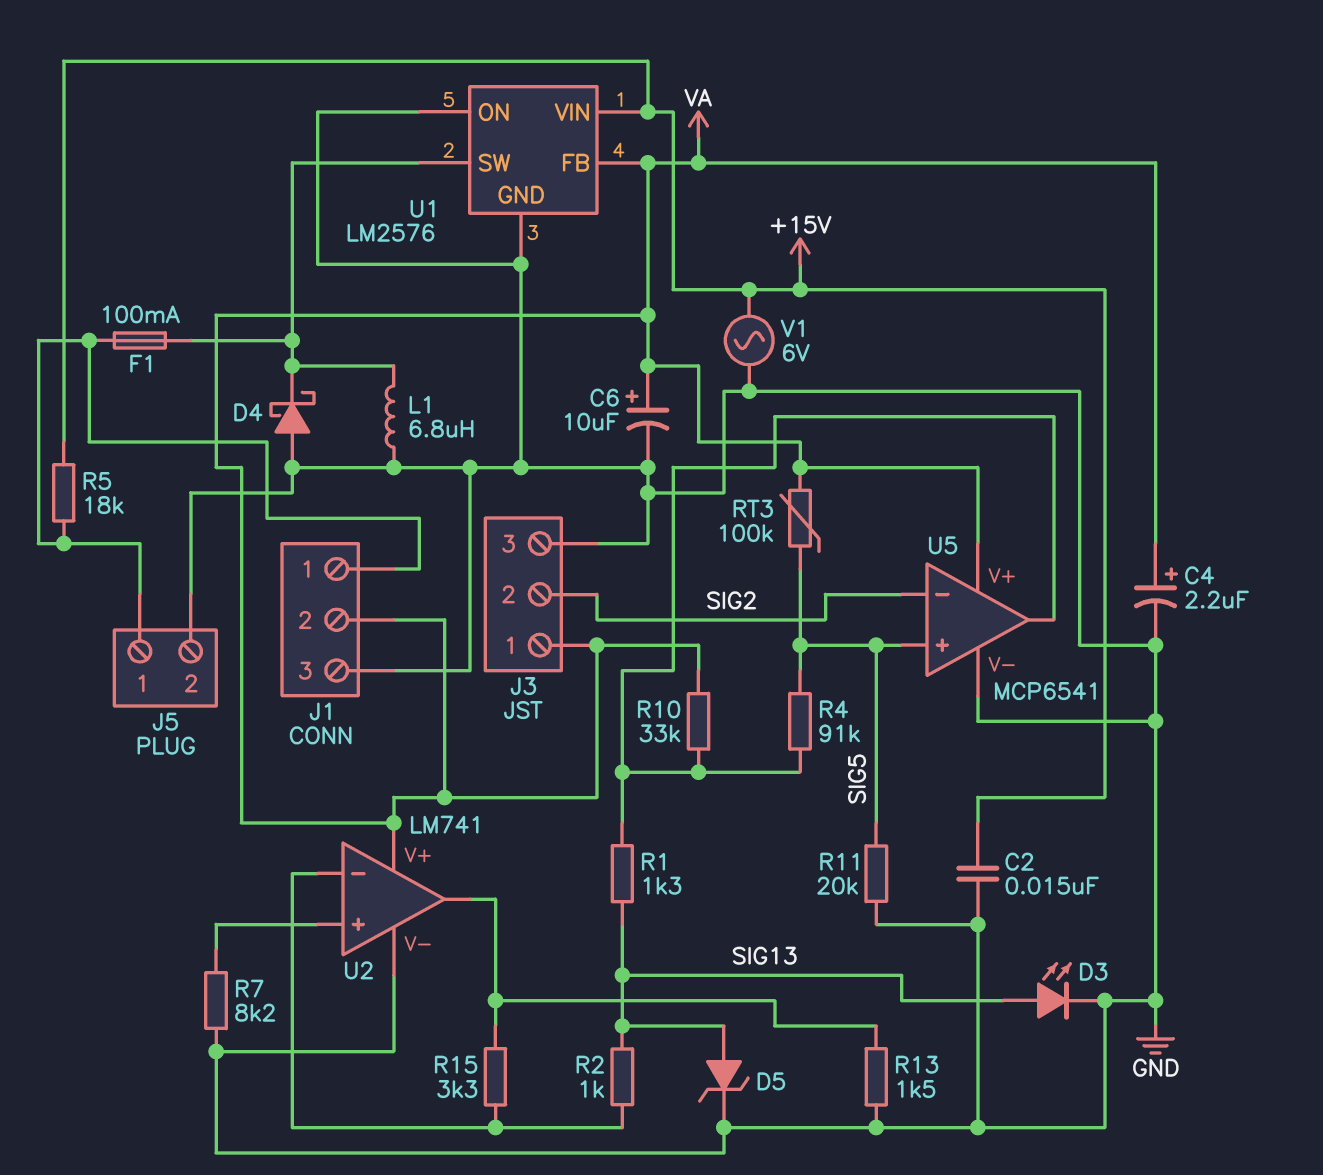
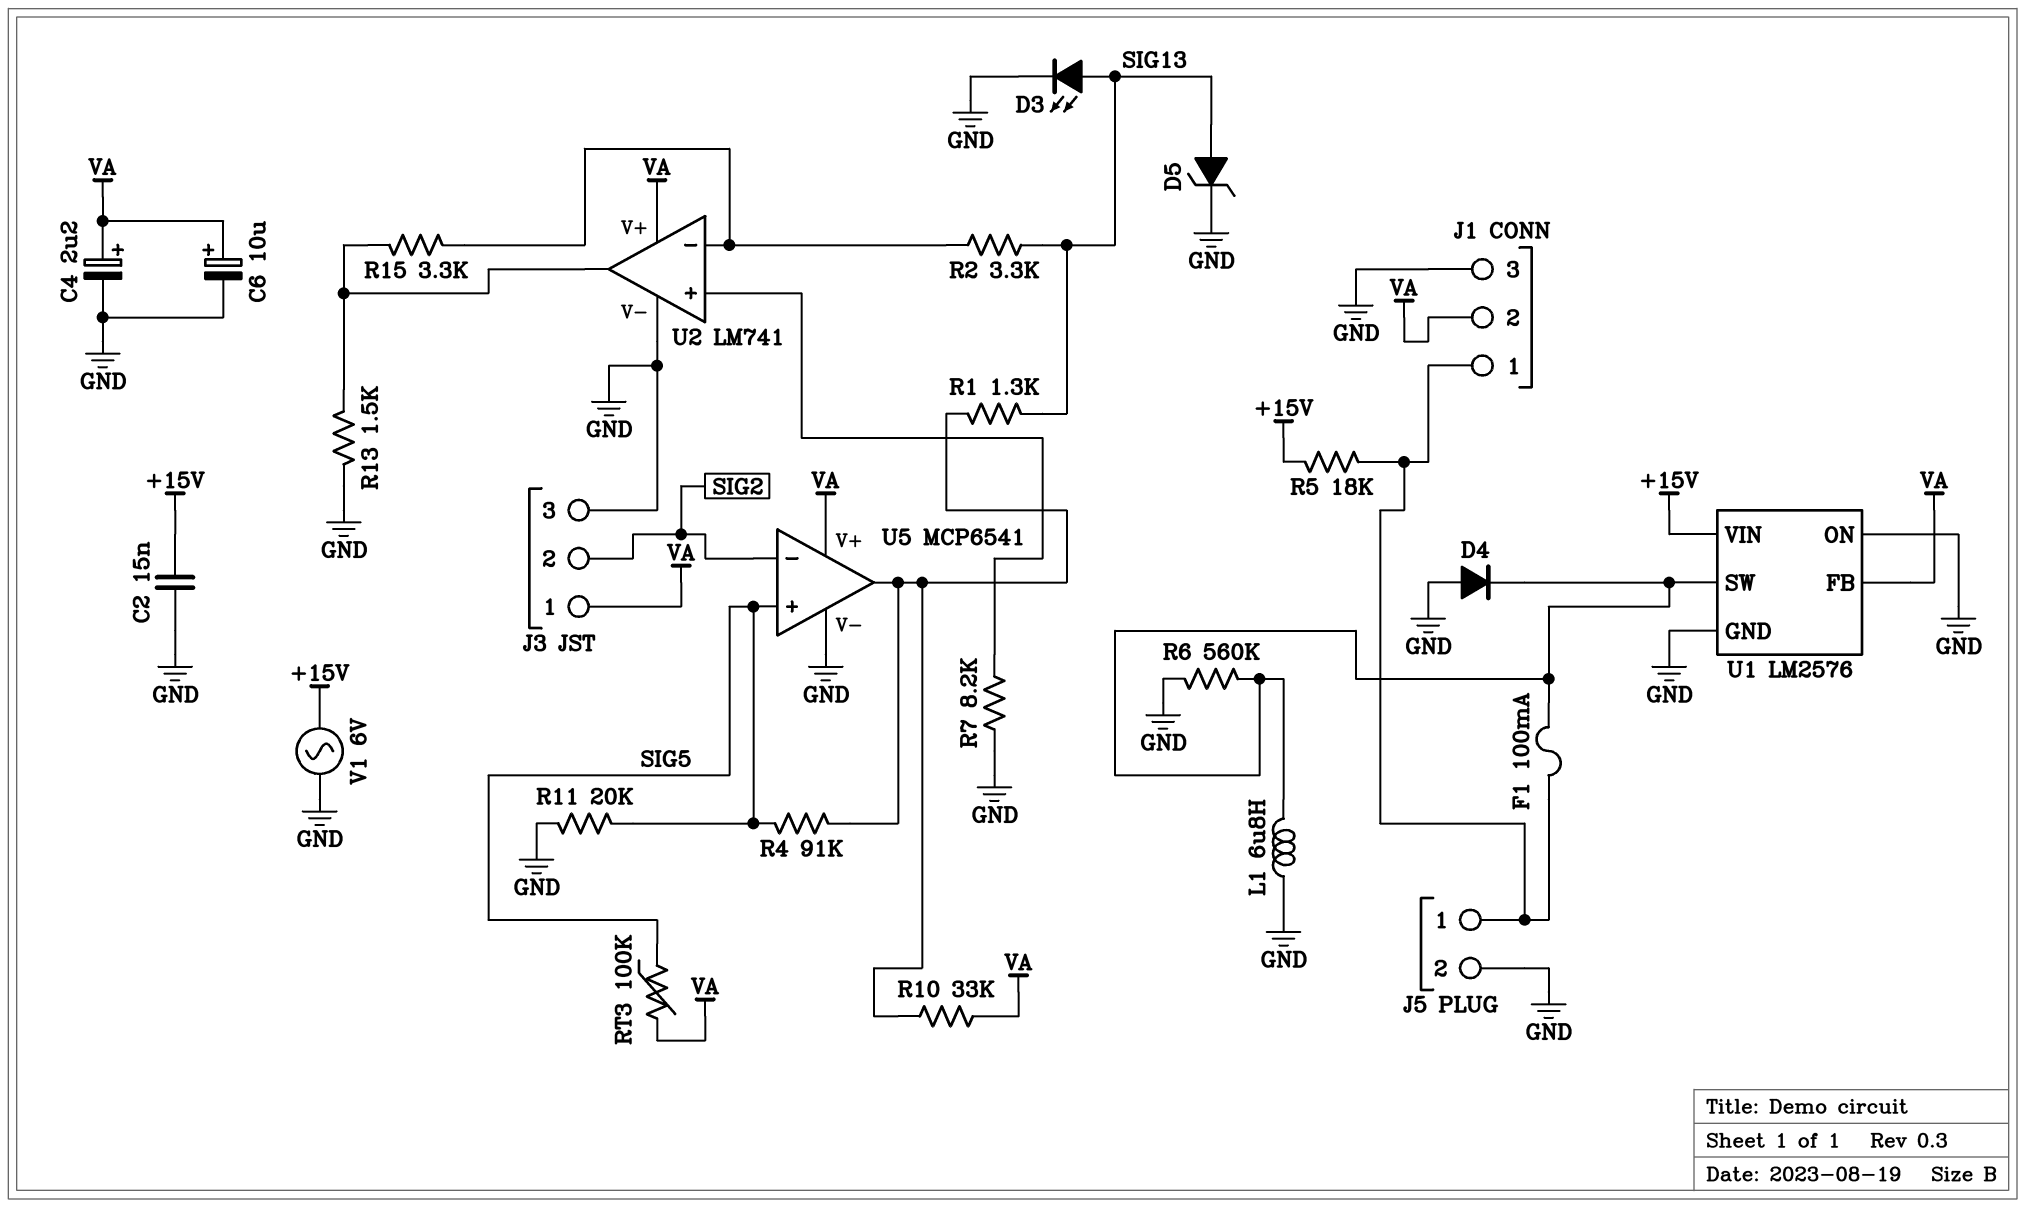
D4: schottky (A GND, K U1/SW) -> diode (A GND, K U1/SW)
R2: 1k (SIG13, U2/in-) -> 3.3k (SIG13, U2/in-)
R6: none -> 560k (GND, U1/SW)

